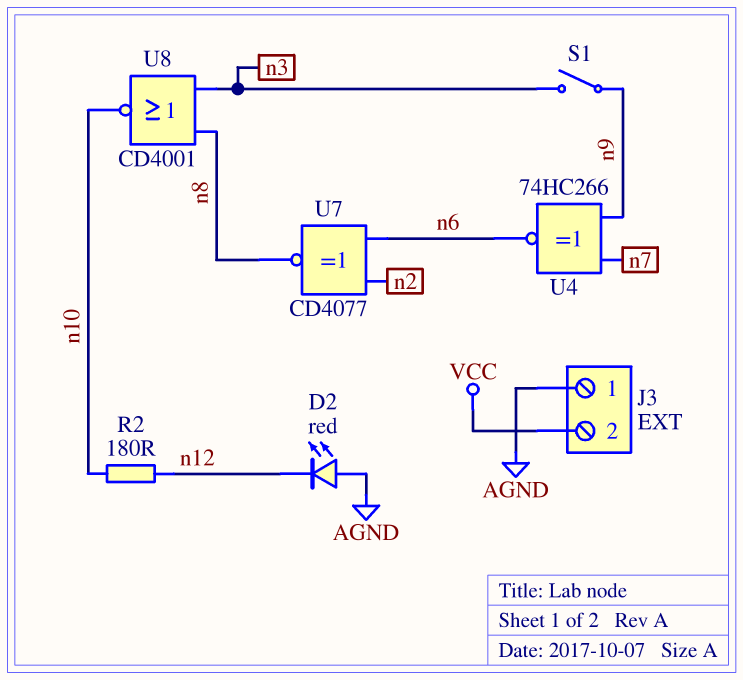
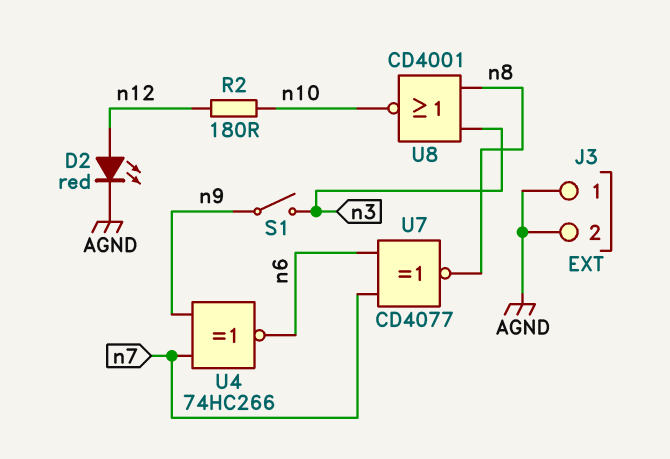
D2: LED red (A AGND, K n12) -> LED red (A n12, K AGND)
J3 pin 2: VCC -> AGND
U7: XNOR CD4077 (in n2, in n6, out n8) -> XNOR CD4077 (in n6, in n7, out n8)

